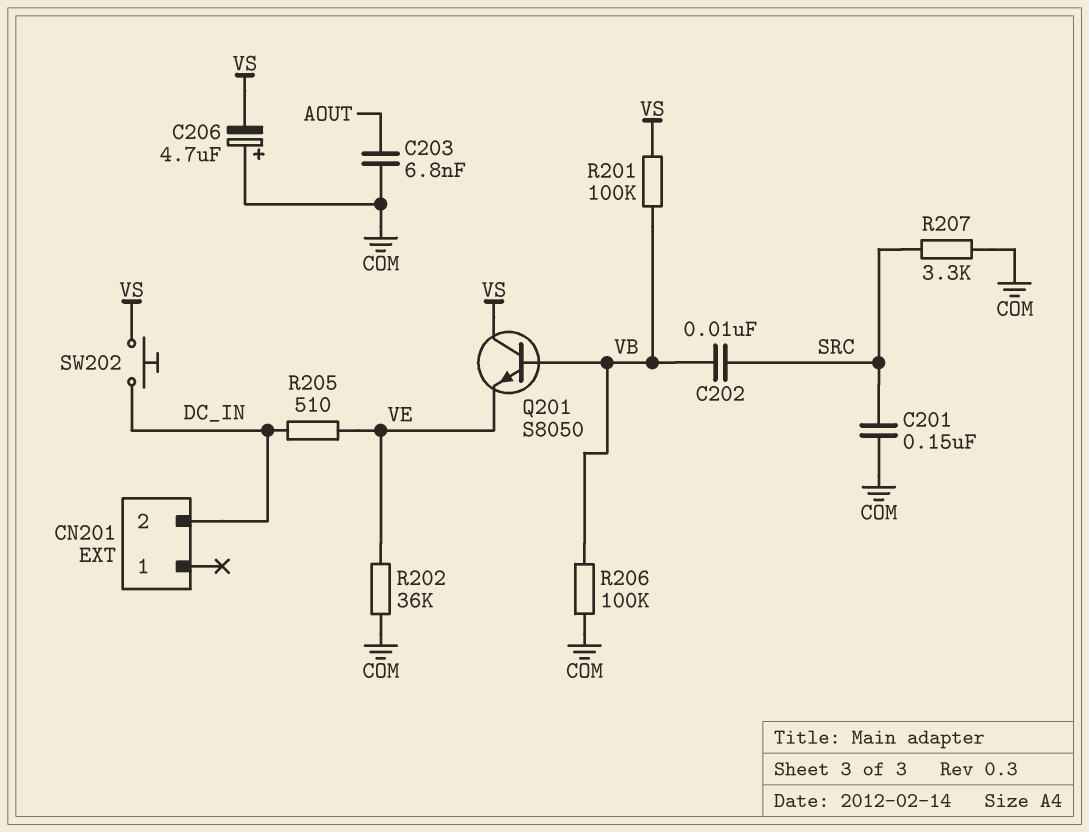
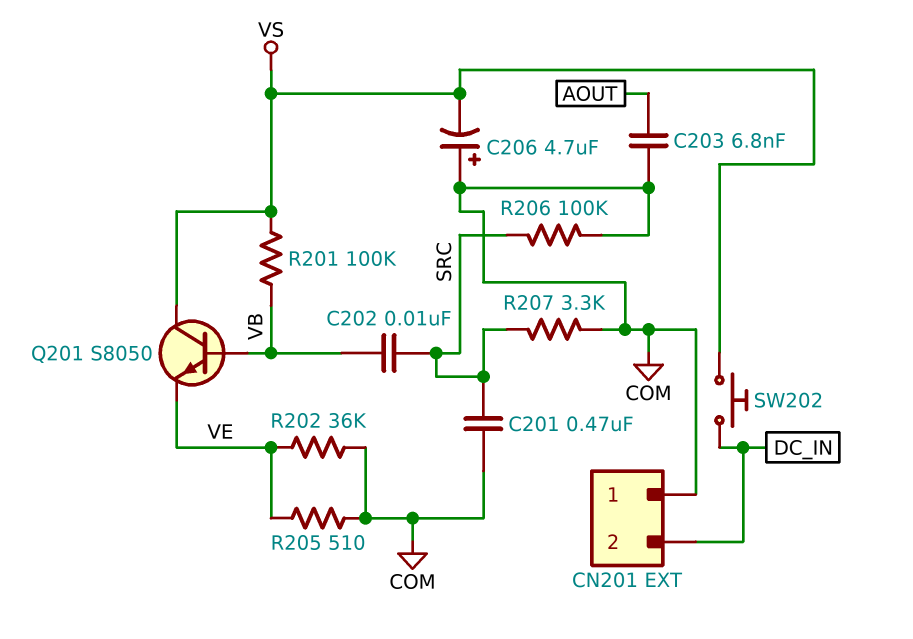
C201: 150nF (COM, SRC) -> 470nF (COM, SRC)
CN201 pin 1: none -> COM
R205: 510 (DC_IN, VE) -> 510 (COM, VE)
R206: 100k (COM, VB) -> 100k (COM, SRC)

